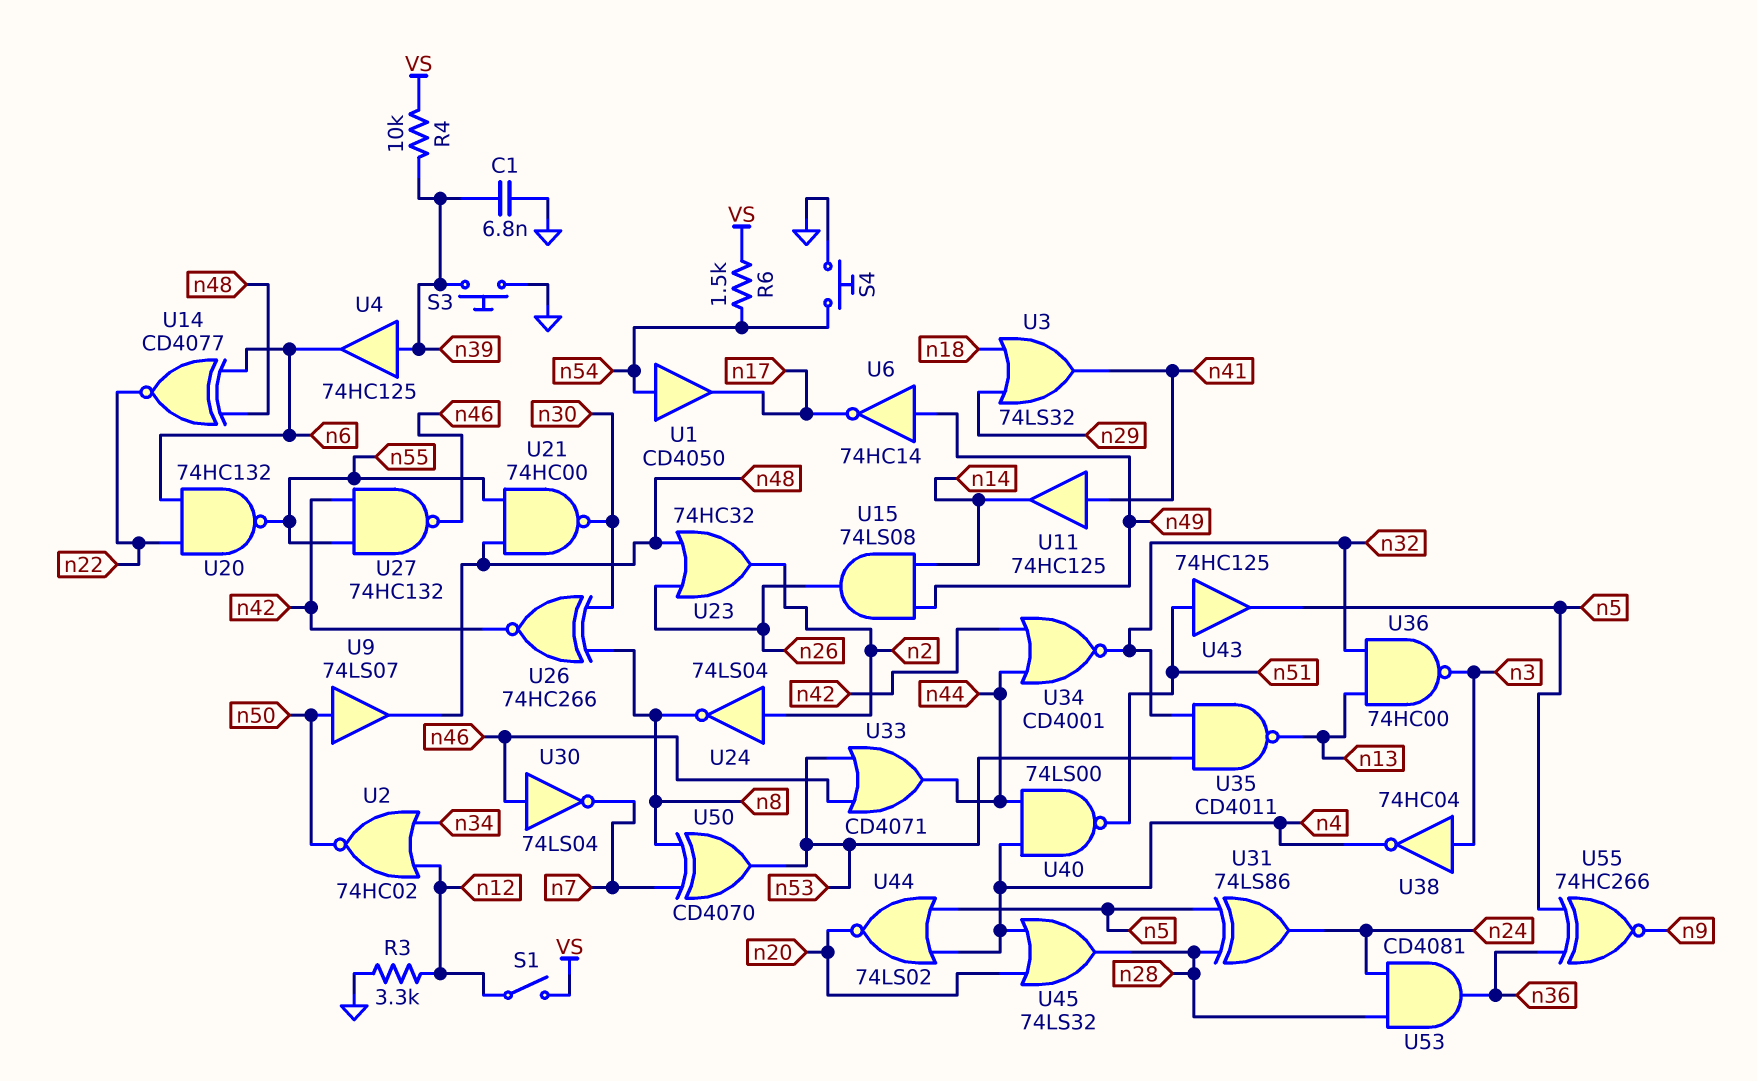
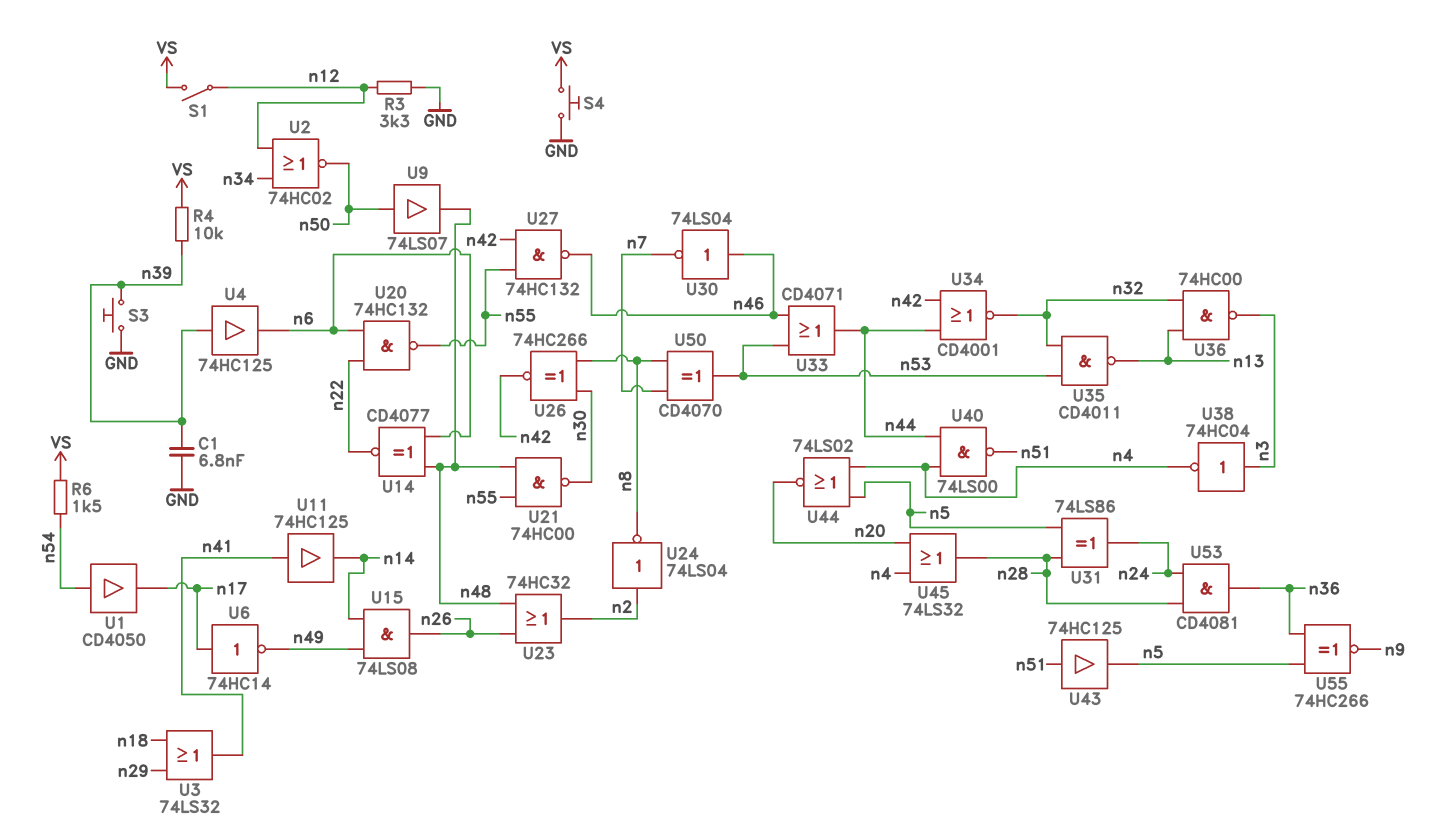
S4: button (GND, n54) -> button (GND, VS)
U6: NOT 74HC14 (in n49, out n17) -> NOT 74HC14 (in n17, out n49)

